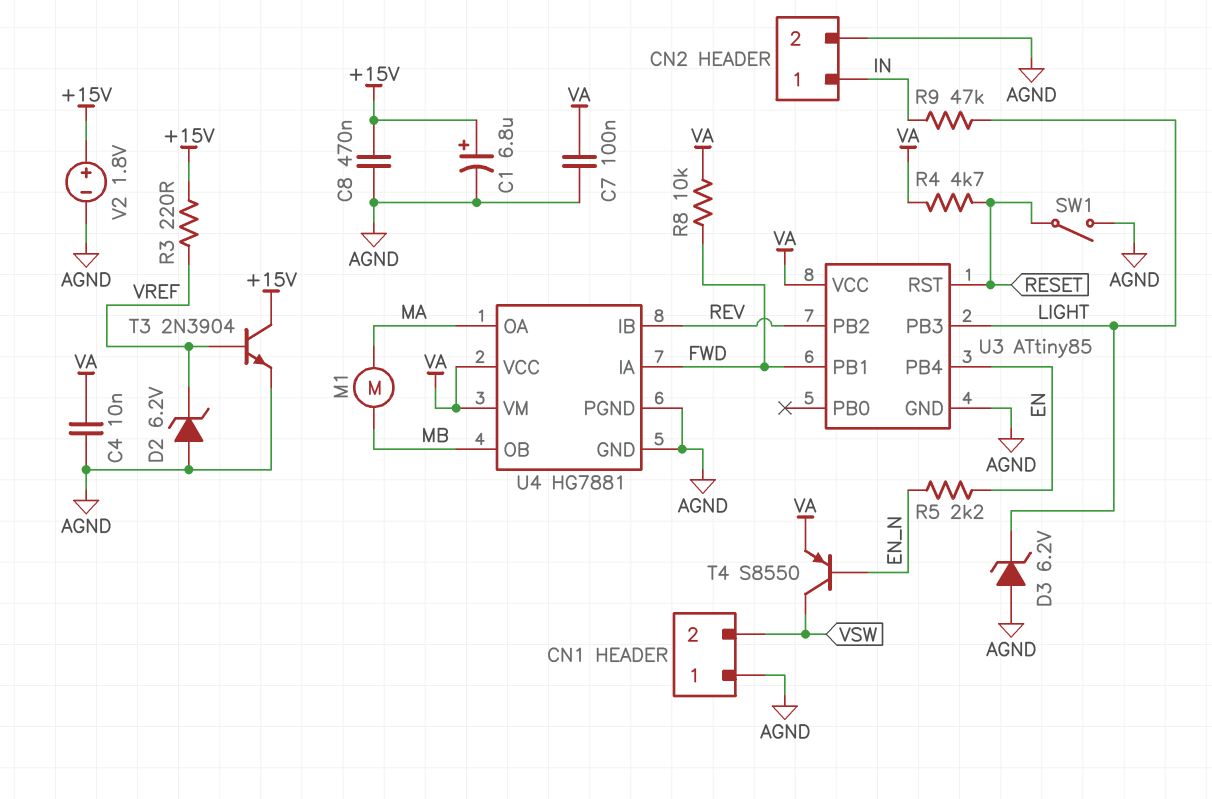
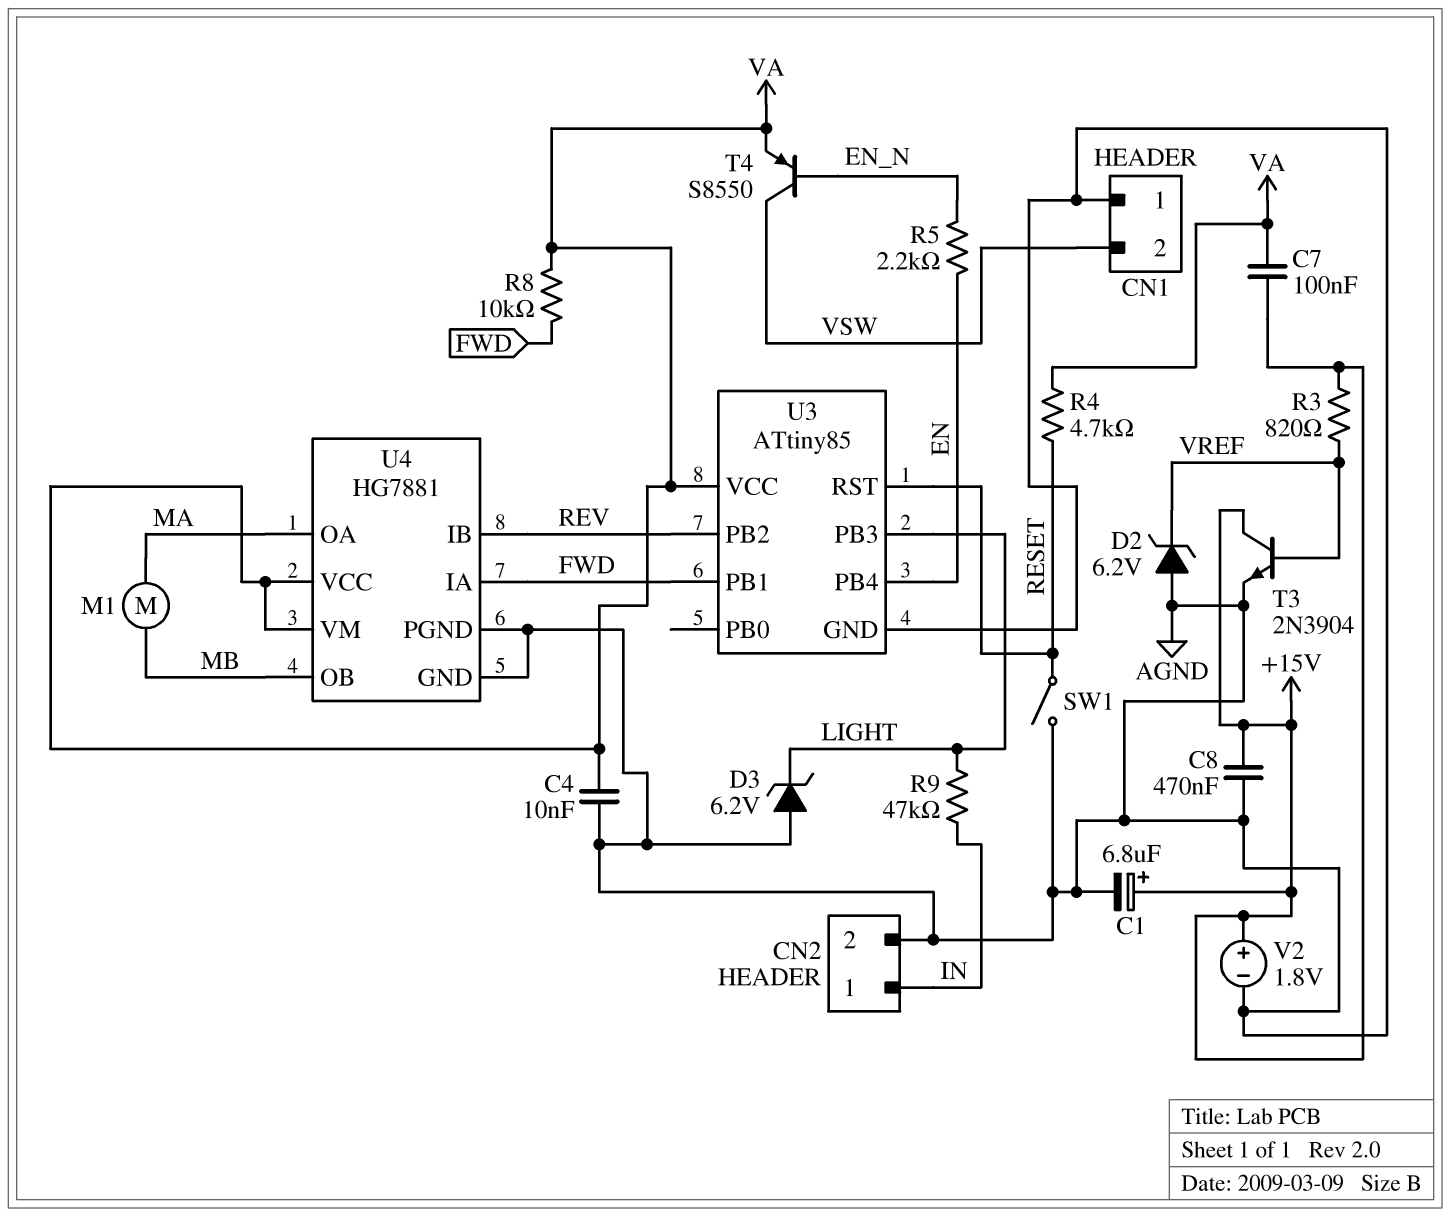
C7: 100nF (AGND, VA) -> 100nF (+15V, VA)
R3: 220 (+15V, VREF) -> 820 (+15V, VREF)

